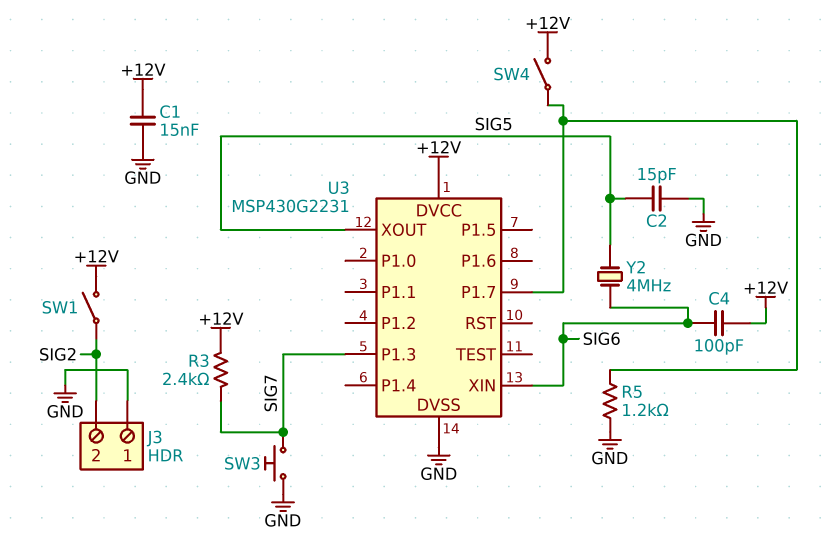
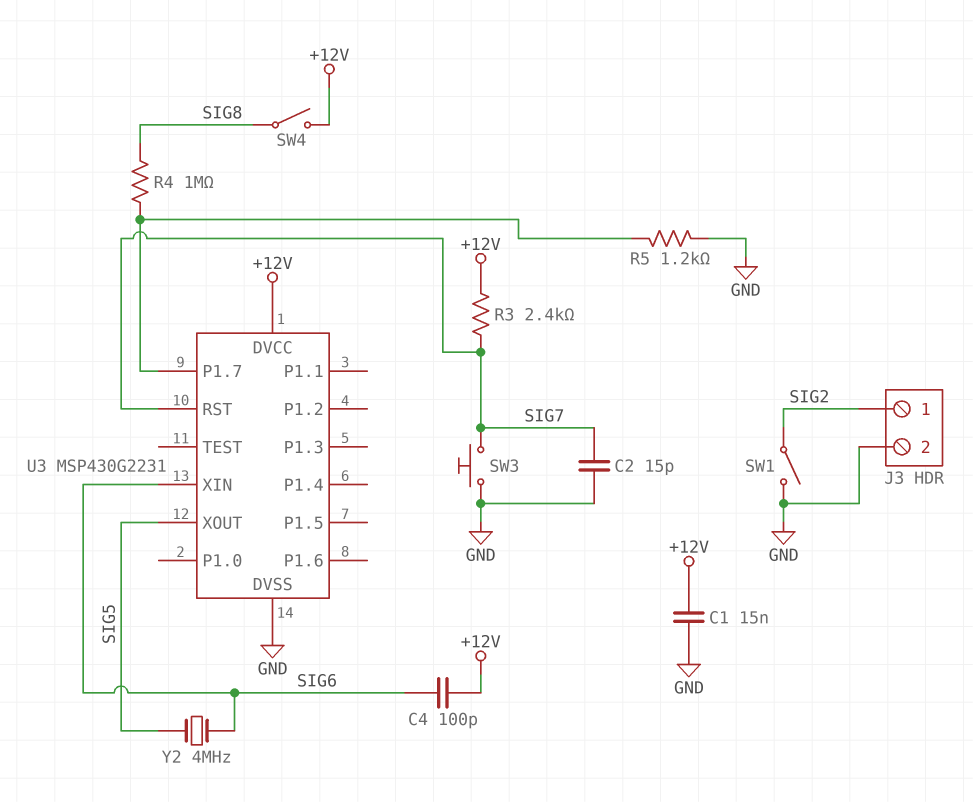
C2: 15pF (GND, SIG5) -> 15pF (GND, SIG7)
J3 pin 1: GND -> SIG2
J3 pin 2: SIG2 -> GND
R4: none -> 1M (SIG8, U3/P1.7)
SW1: switch (+12V, SIG2) -> switch (GND, SIG2)
SW4: switch (+12V, U3/P1.7) -> switch (+12V, SIG8)
U3 pin P1.3: SIG7 -> none
U3 pin RST: none -> SIG7

